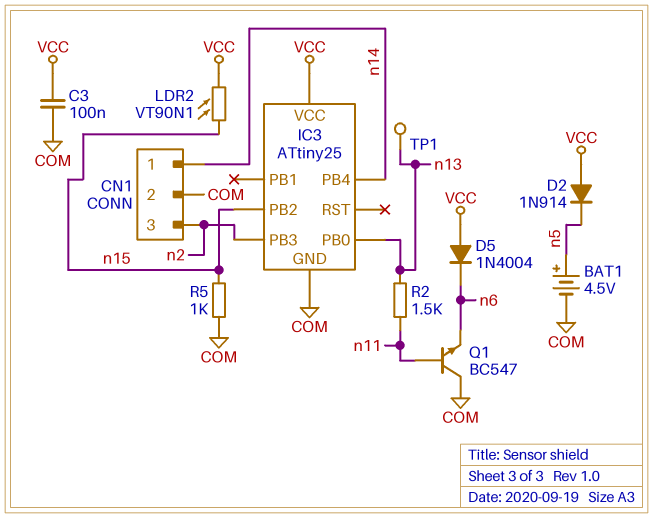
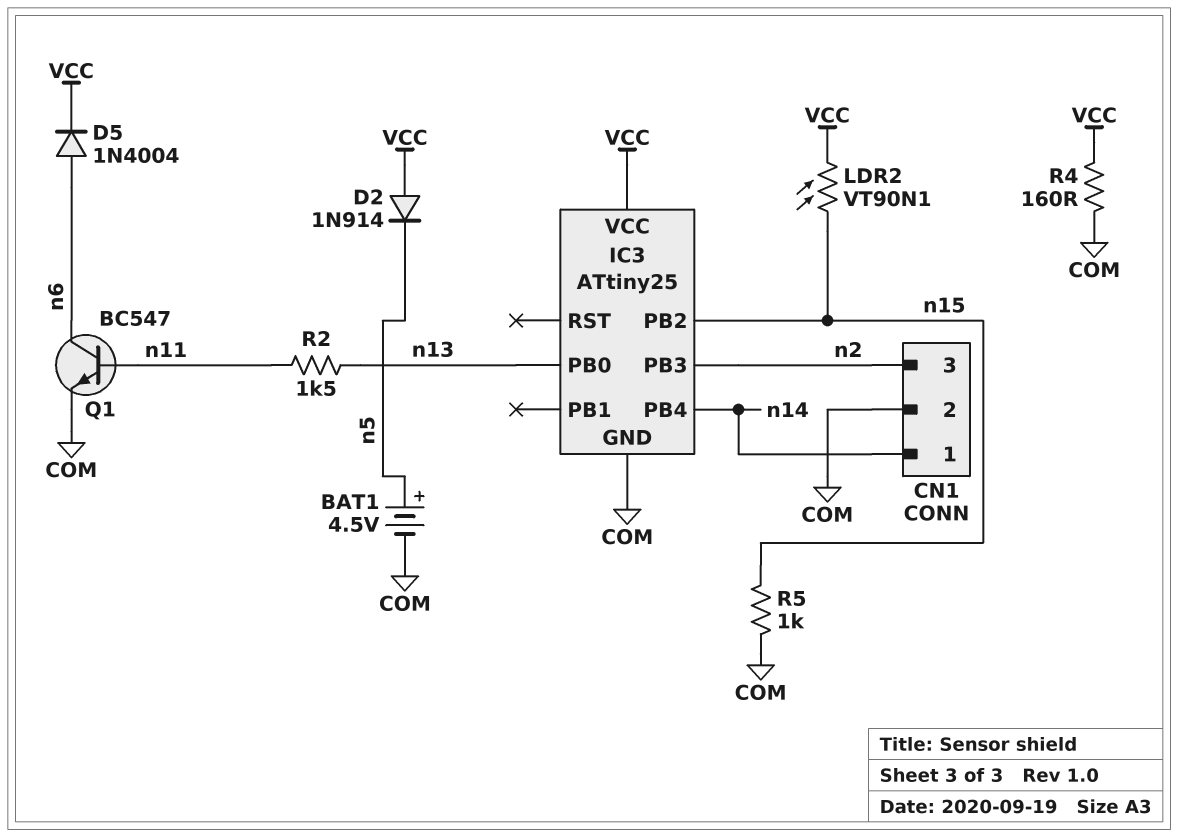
C3: 100nF (COM, VCC) -> none
D5: diode 1N4004 (A VCC, K n6) -> diode 1N4004 (A n6, K VCC)
Q1: NPN BC547 (B n11, C COM, E n6) -> NPN BC547 (B n11, C n6, E COM)
R4: none -> 160 (COM, VCC)
TP1: test point (n13) -> none

